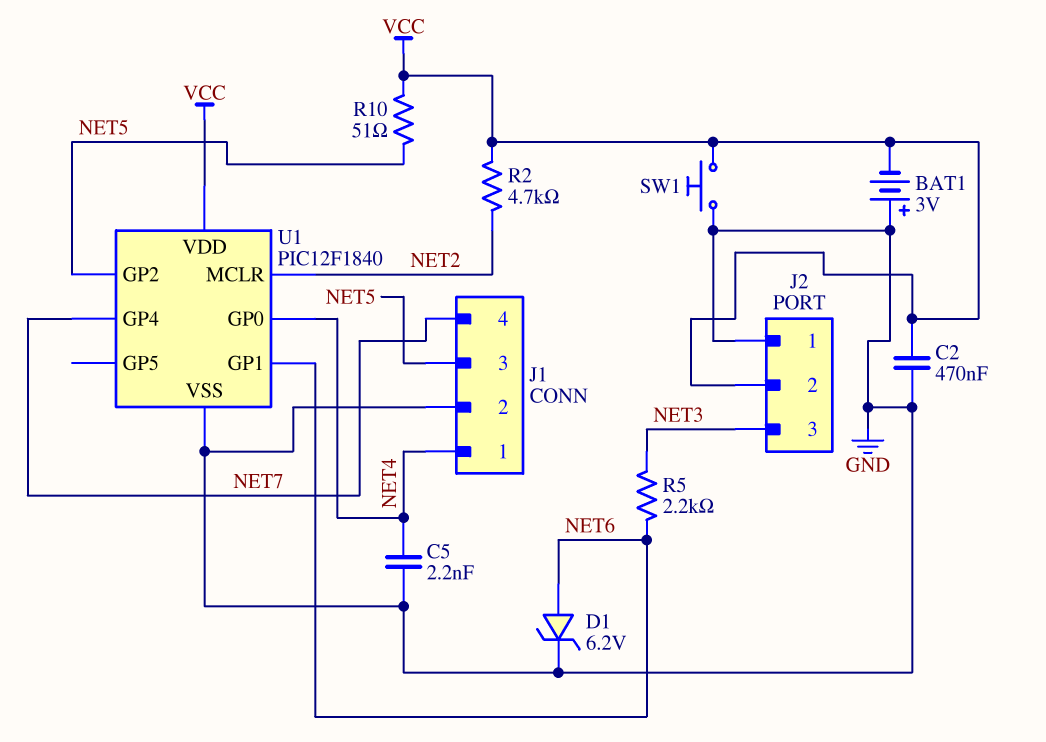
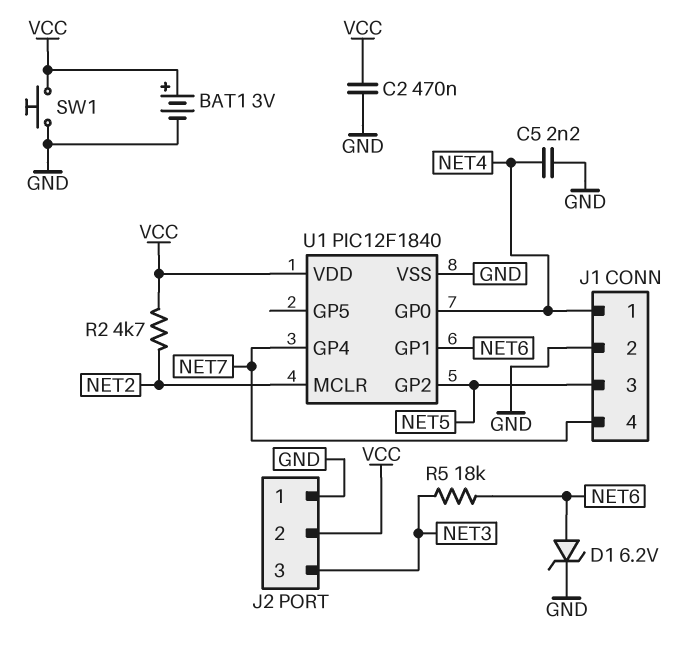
BAT1: 3V (plus GND, minus VCC) -> 3V (plus VCC, minus GND)
R5: 2.2k (NET3, NET6) -> 18k (NET3, NET6)
R10: 51 (NET5, VCC) -> none

